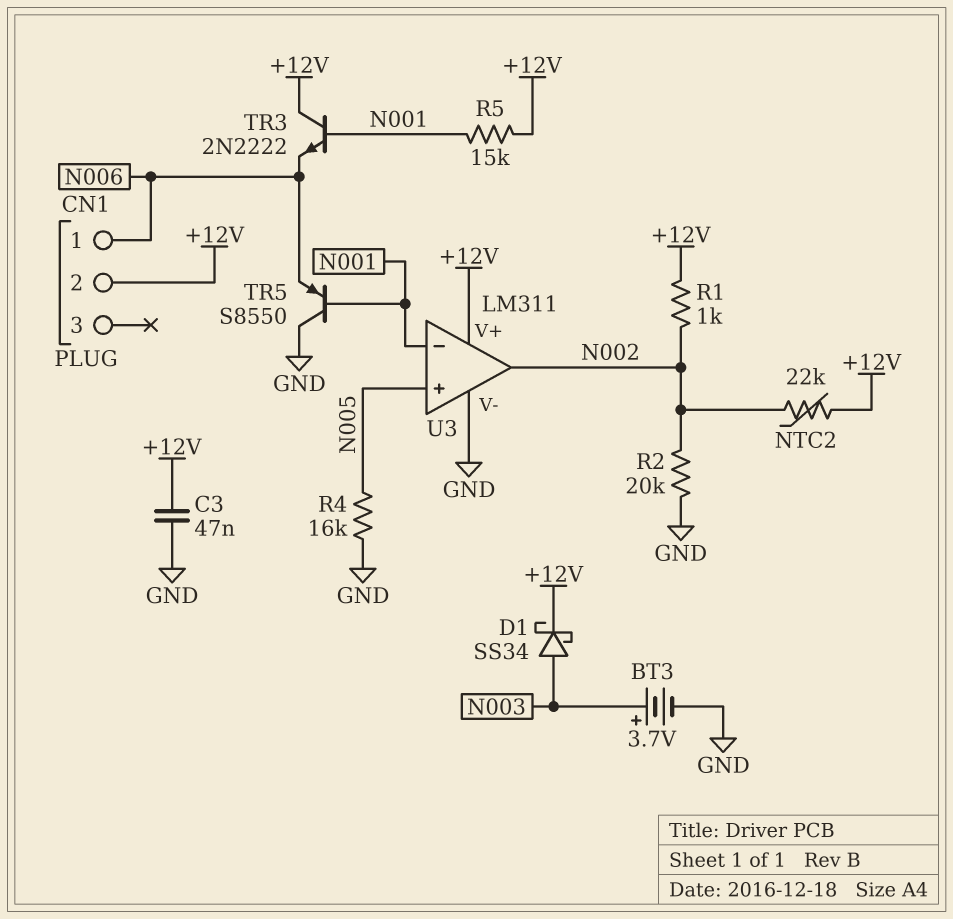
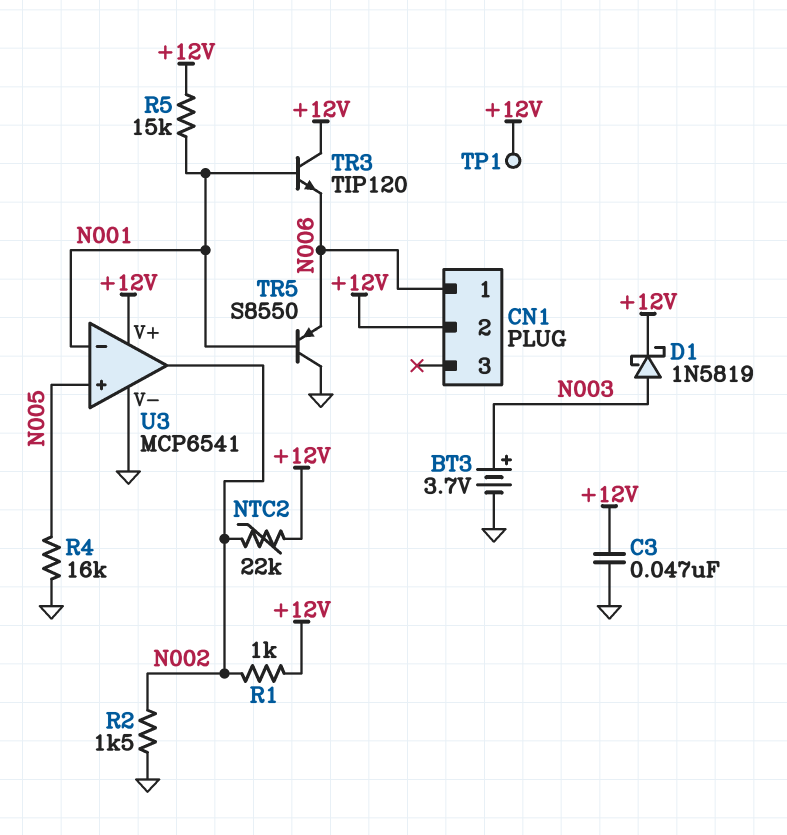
D1: schottky SS34 (A N003, K +12V) -> schottky 1N5819 (A N003, K +12V)
R2: 20k (GND, N002) -> 1.5k (GND, N002)
TP1: none -> test point (+12V)
TR3: NPN 2N2222 (B N001, C +12V, E N006) -> NPN TIP120 (B N001, C +12V, E N006)
U3: LM311 -> MCP6541

